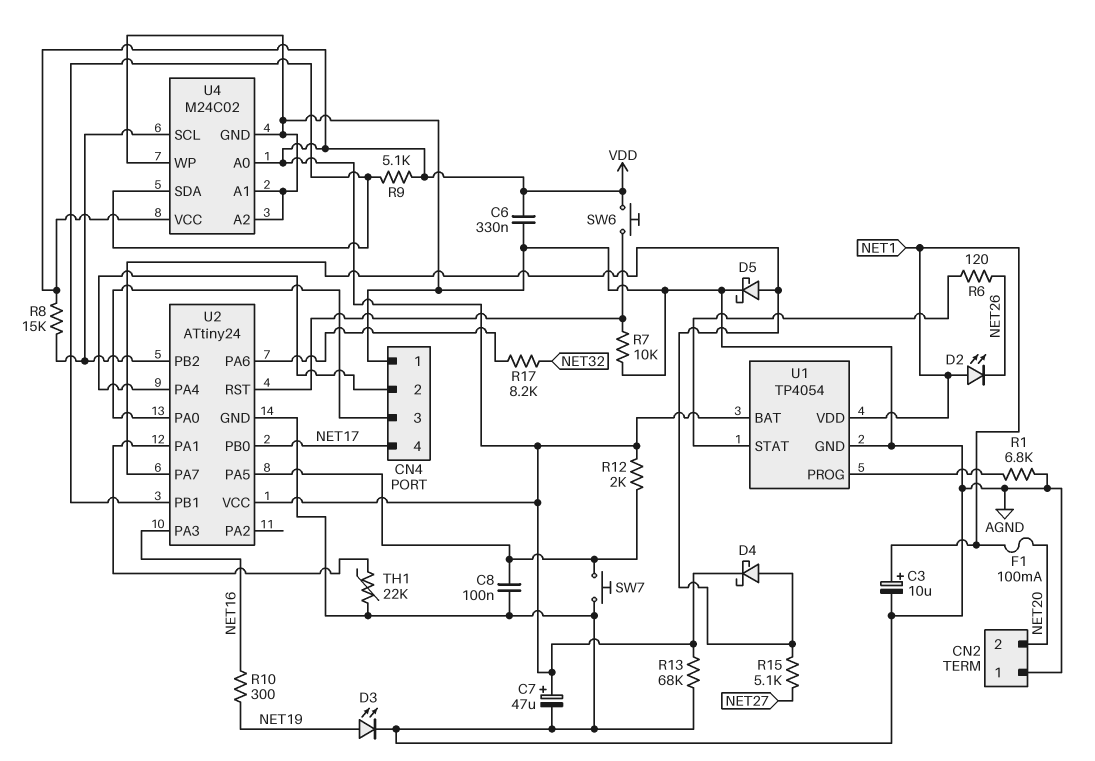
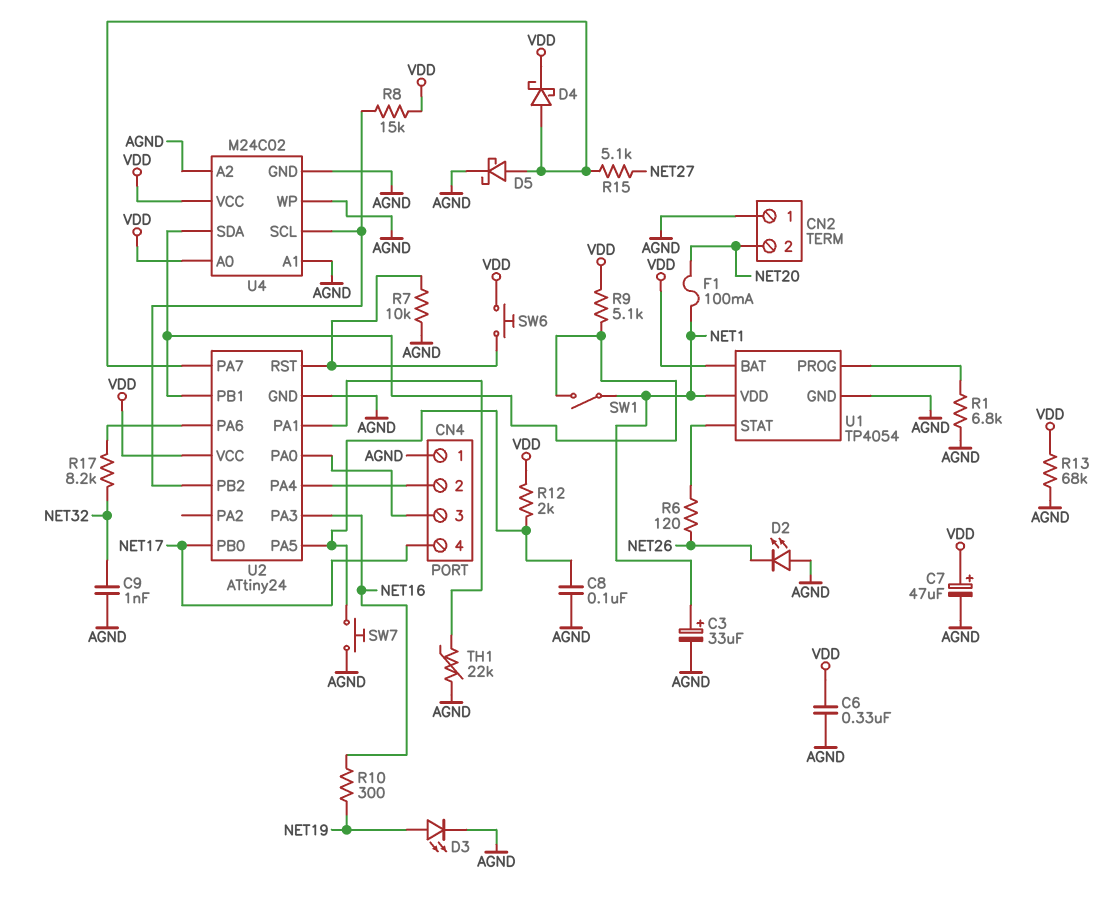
C3: 10uF (plus NET1, minus AGND) -> 33uF (plus NET1, minus AGND)
C9: none -> 1nF (AGND, NET32)
D2: LED (A NET1, K NET26) -> LED (A AGND, K NET26)
SW1: none -> switch (NET1, U2/PB1)

